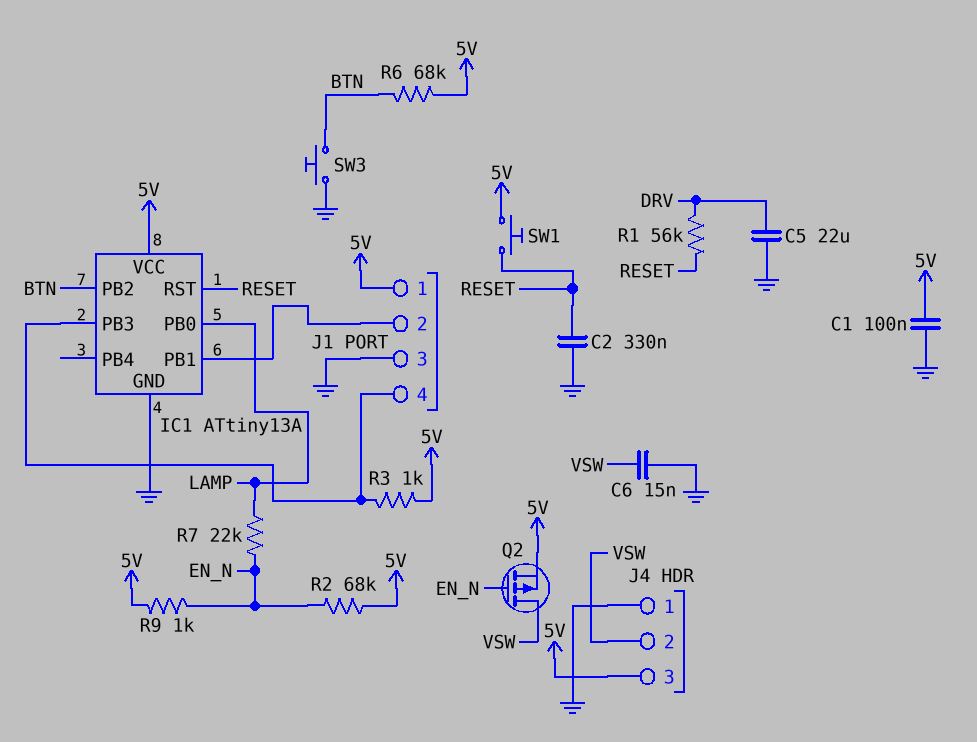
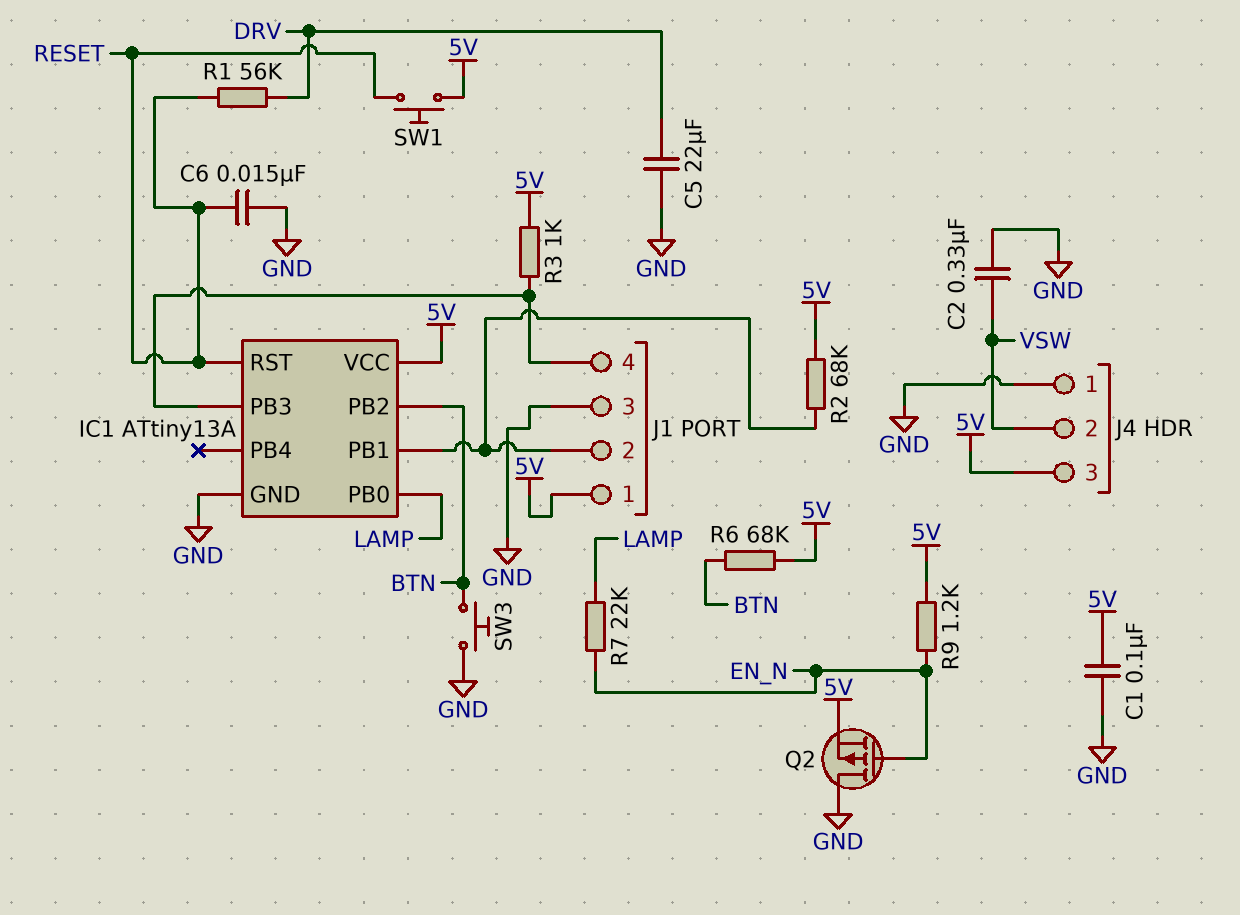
C2: 330nF (GND, RESET) -> 330nF (GND, VSW)
C6: 15nF (GND, VSW) -> 15nF (GND, RESET)
Q2: PMOS (G EN_N, D VSW, S 5V) -> PMOS (G EN_N, D GND, S 5V)
R2: 68k (5V, EN_N) -> 68k (5V, IC1/PB1)
R9: 1k (5V, EN_N) -> 1.2k (5V, EN_N)

